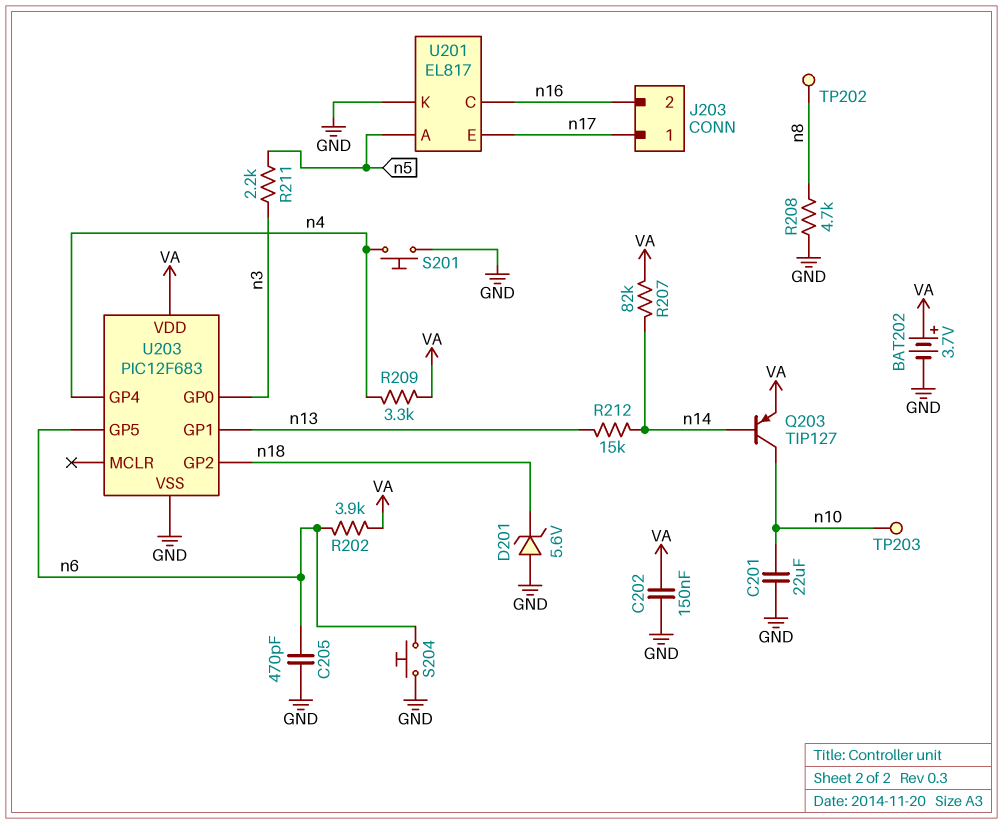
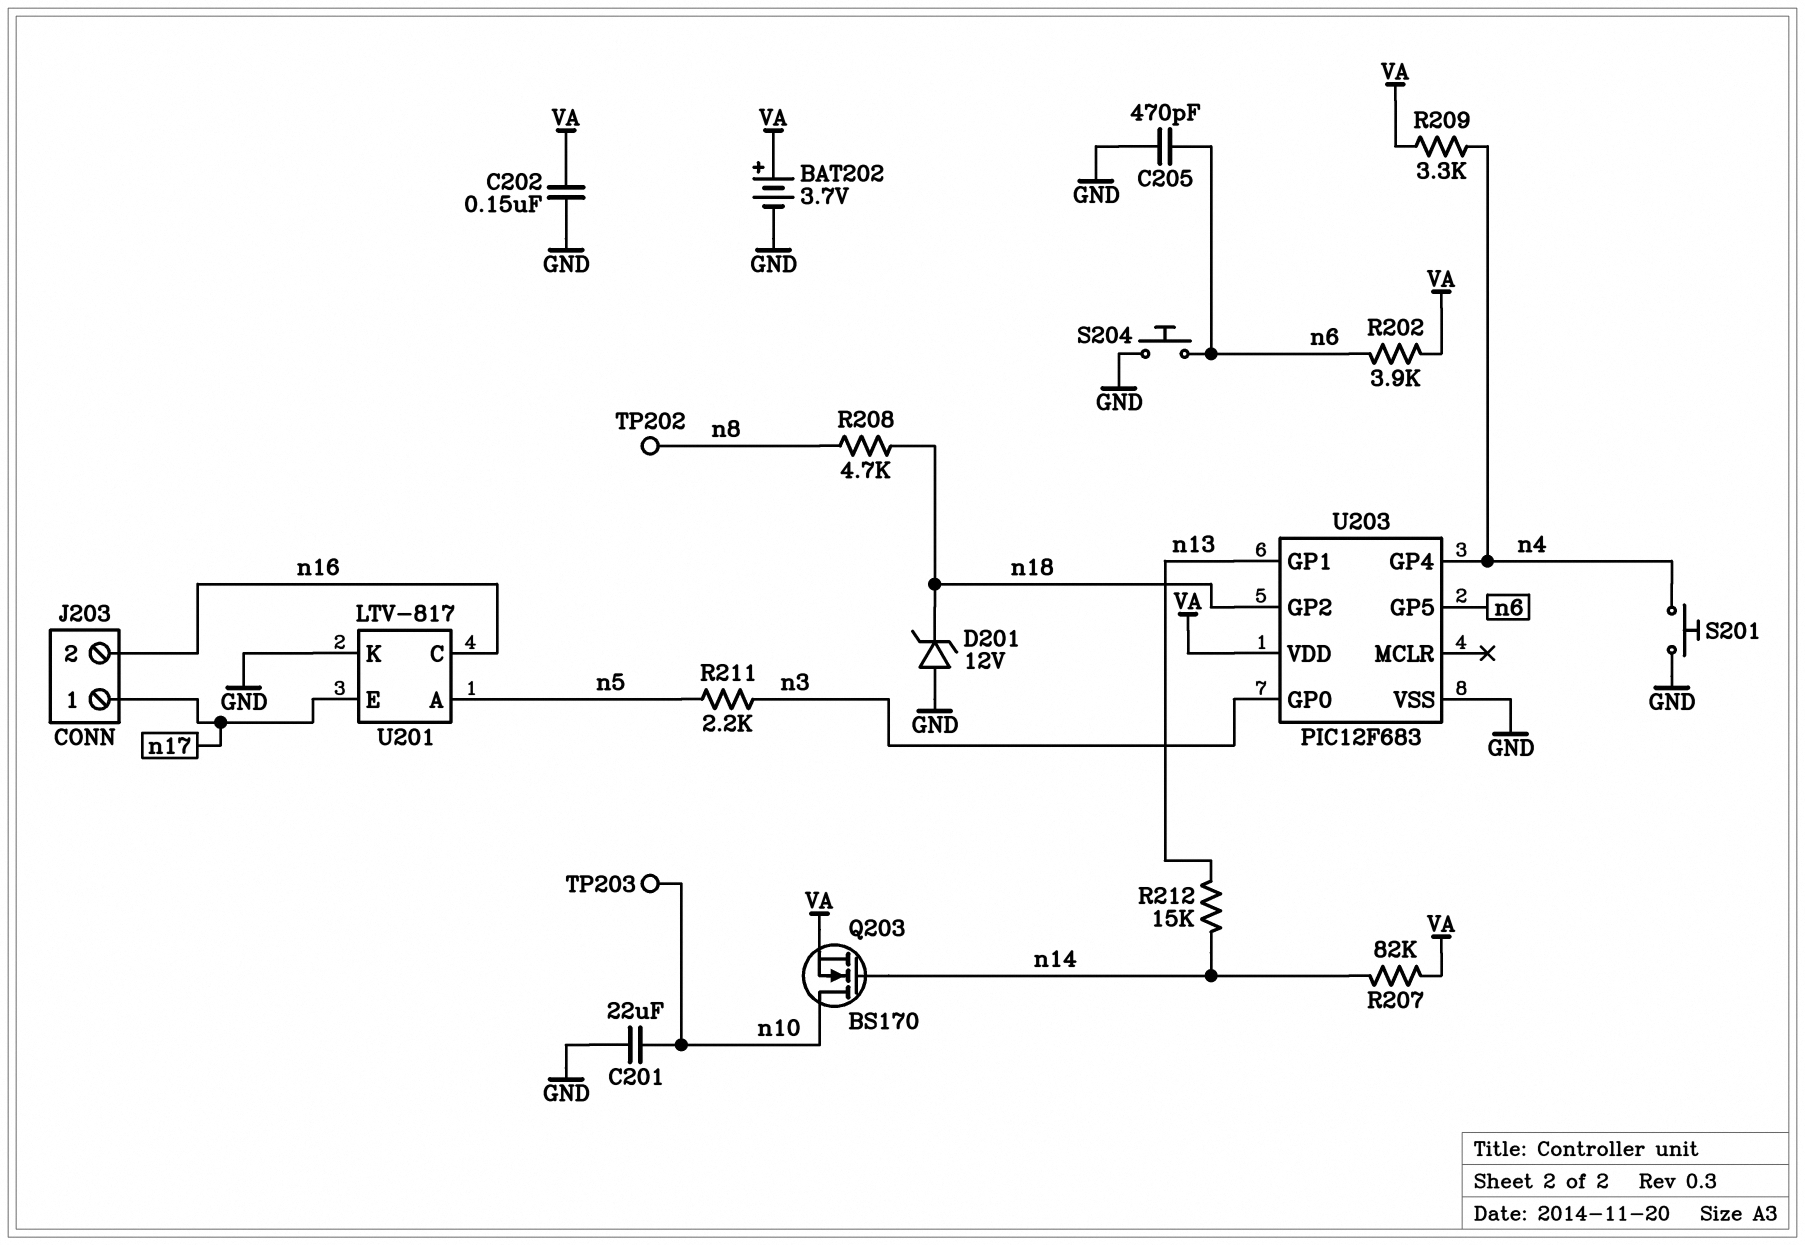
D201: zener 5.6V (A GND, K n18) -> zener 12V (A GND, K n18)
Q203: PNP TIP127 (B n14, C n10, E VA) -> NMOS BS170 (G n14, D n10, S VA)
R208: 4.7k (GND, n8) -> 4.7k (n8, n18)
U201: EL817 -> LTV-817

